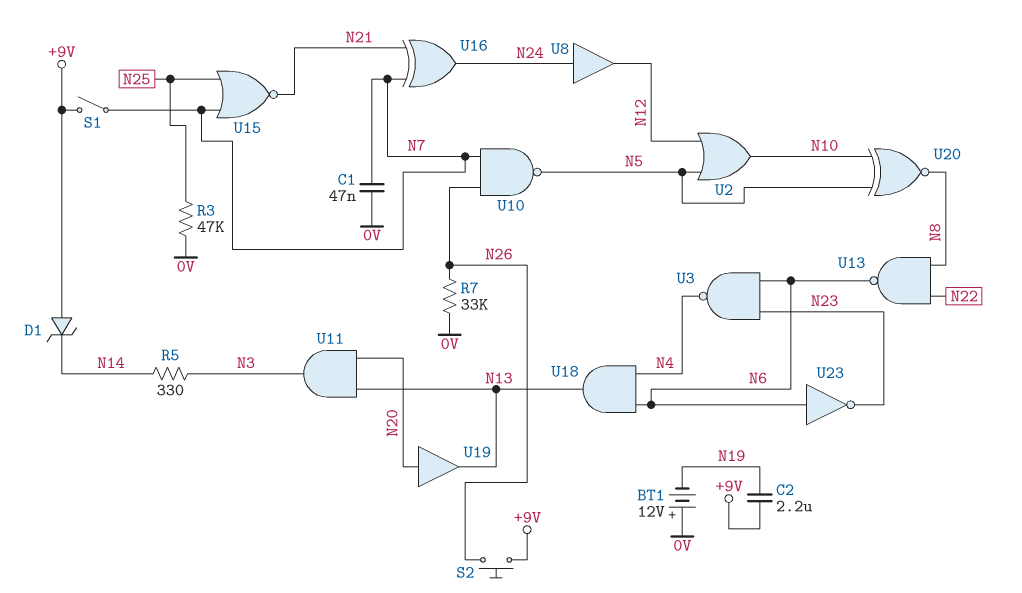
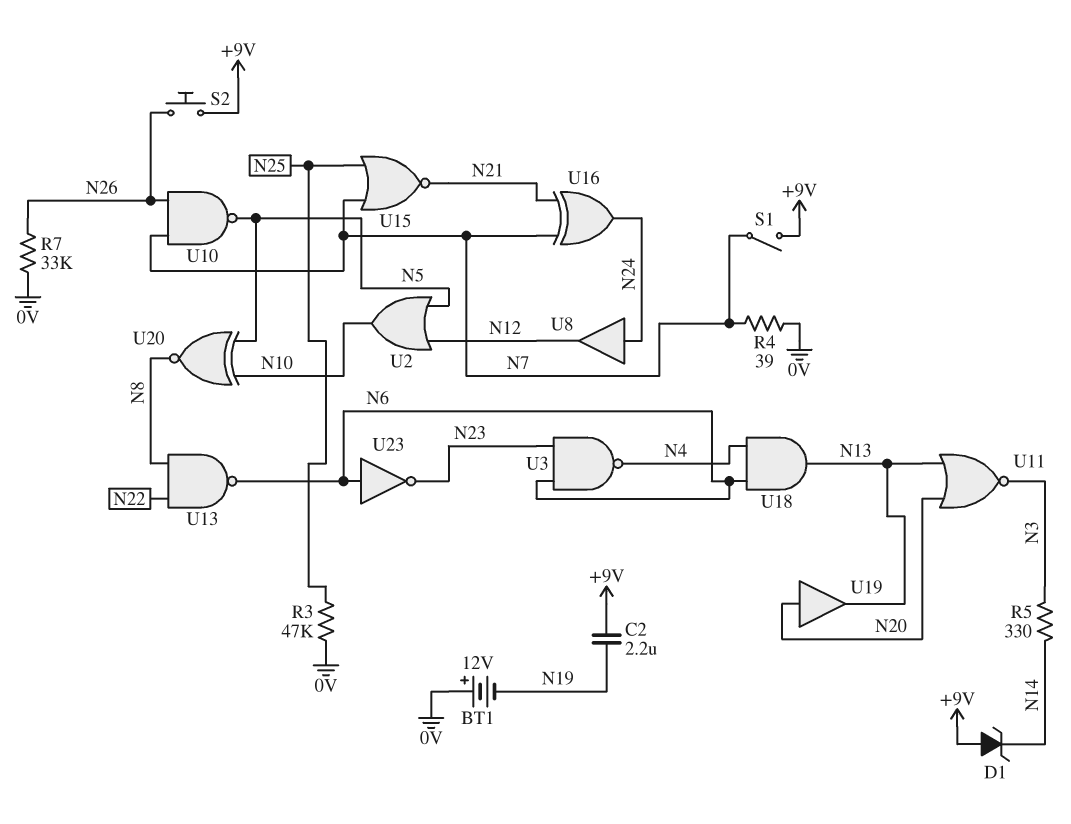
C1: 47nF (0V, N7) -> none
R4: none -> 39 (0V, N7)
U11: AND (in N13, in N20, out N3) -> NOR (in N13, in N20, out N3)

